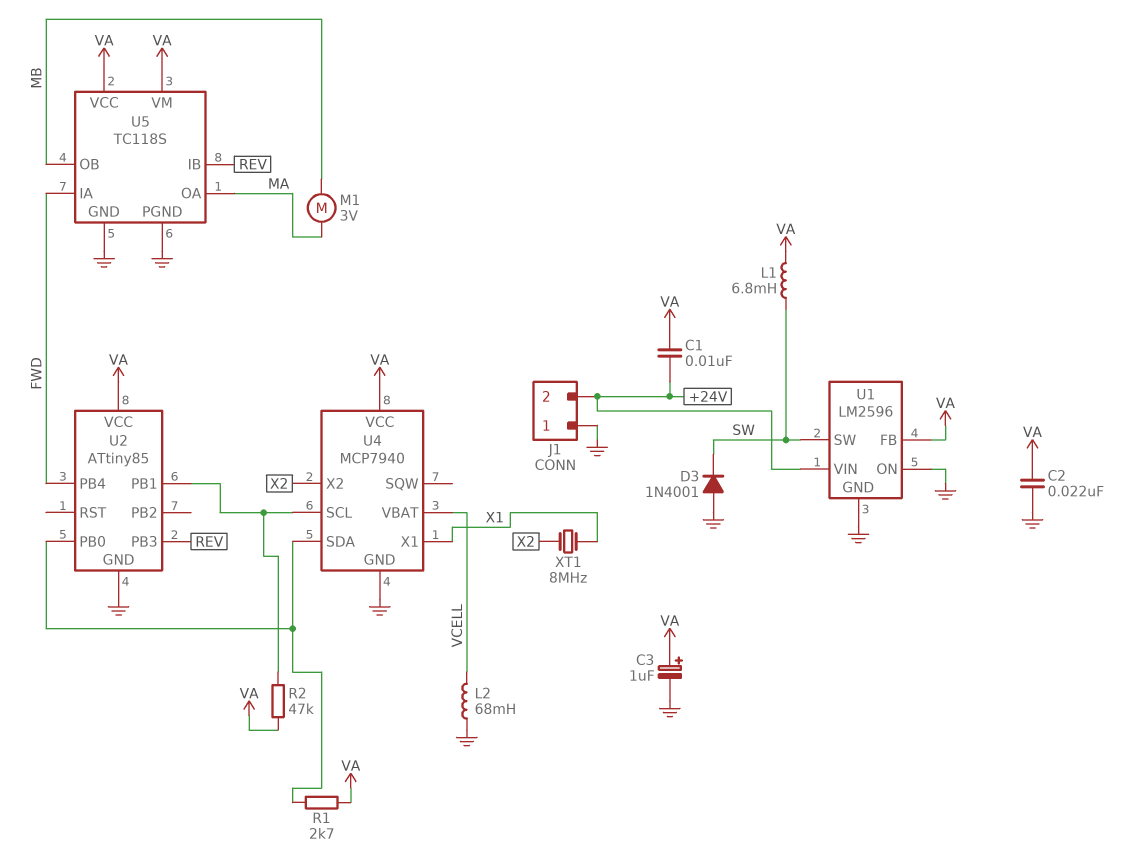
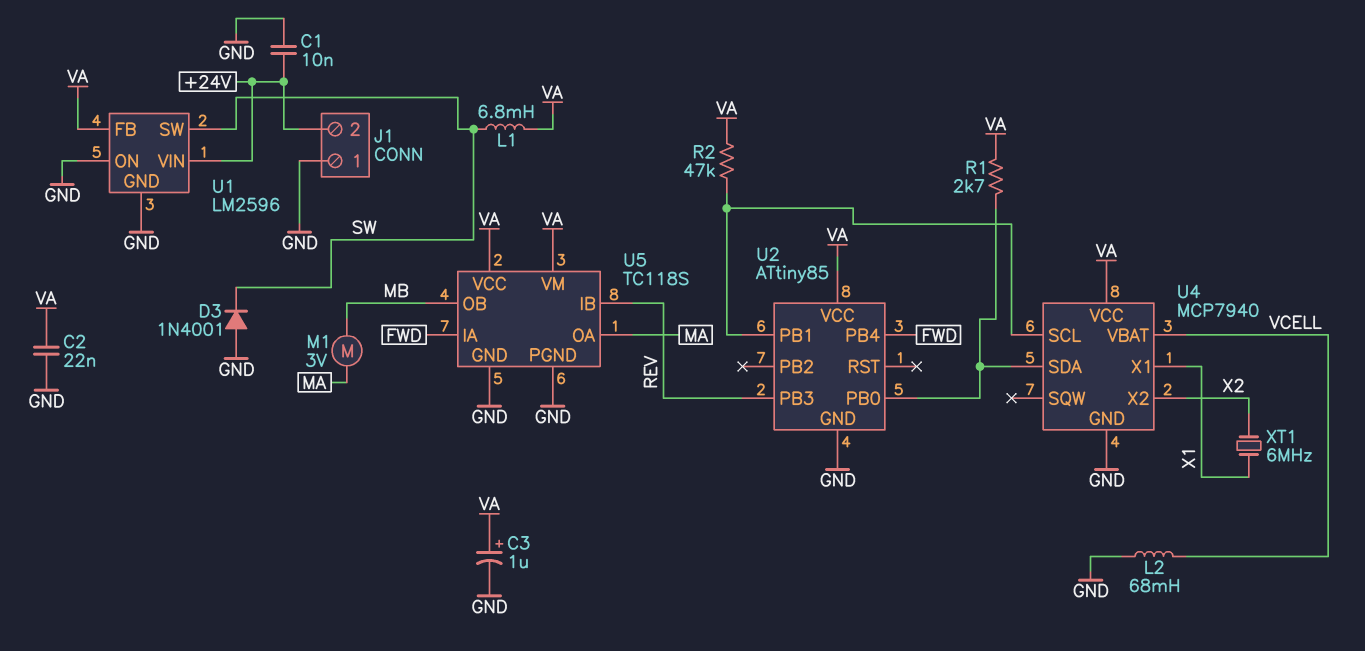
C1: 10nF (+24V, VA) -> 10nF (+24V, GND)
XT1: 8MHz (X1, X2) -> 6MHz (X1, X2)

